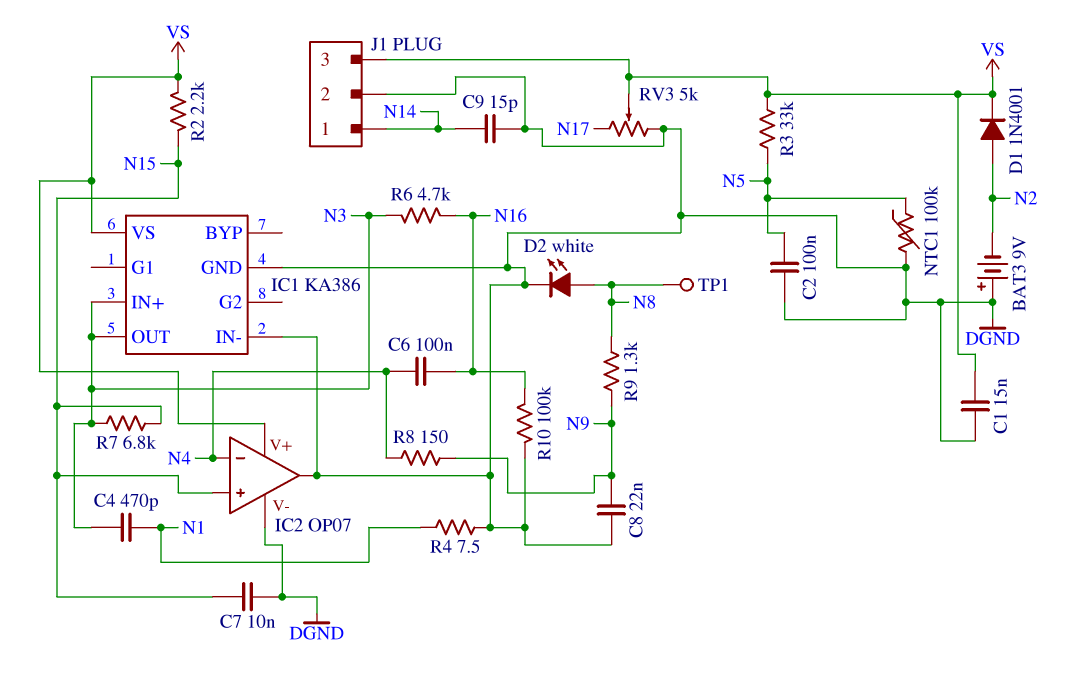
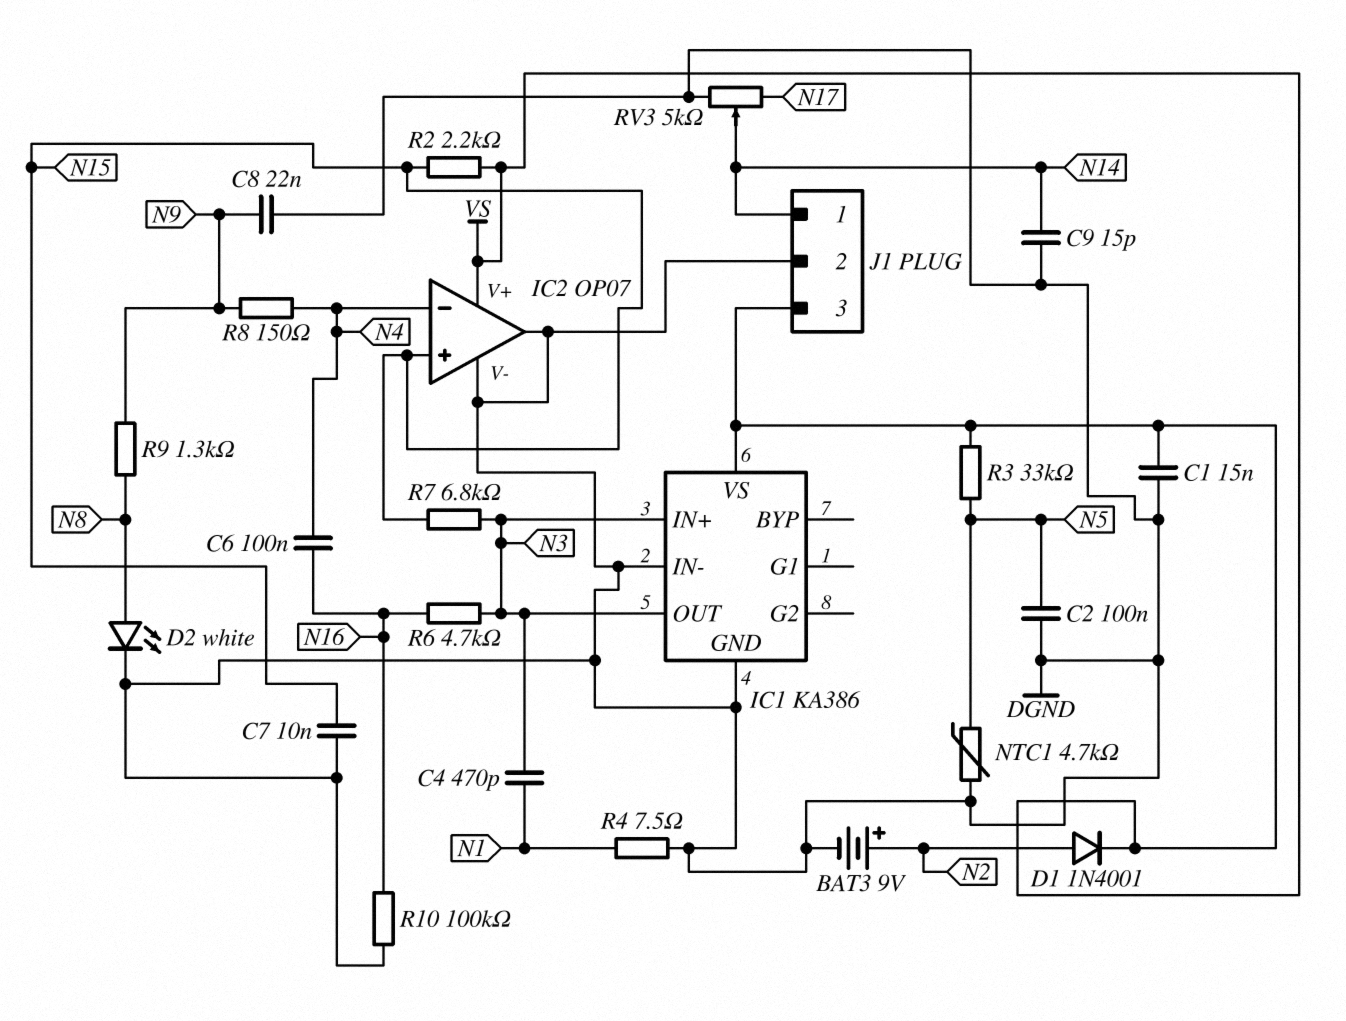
BAT3: 9V (plus DGND, minus N2) -> 9V (plus N2, minus DGND)
NTC1: 100k (DGND, N5) -> 4.7k (DGND, N5)
RV3: 5k (DGND, N17, wiper VS) -> 5k (DGND, N17, wiper N14)
TP1: test point (N8) -> none

